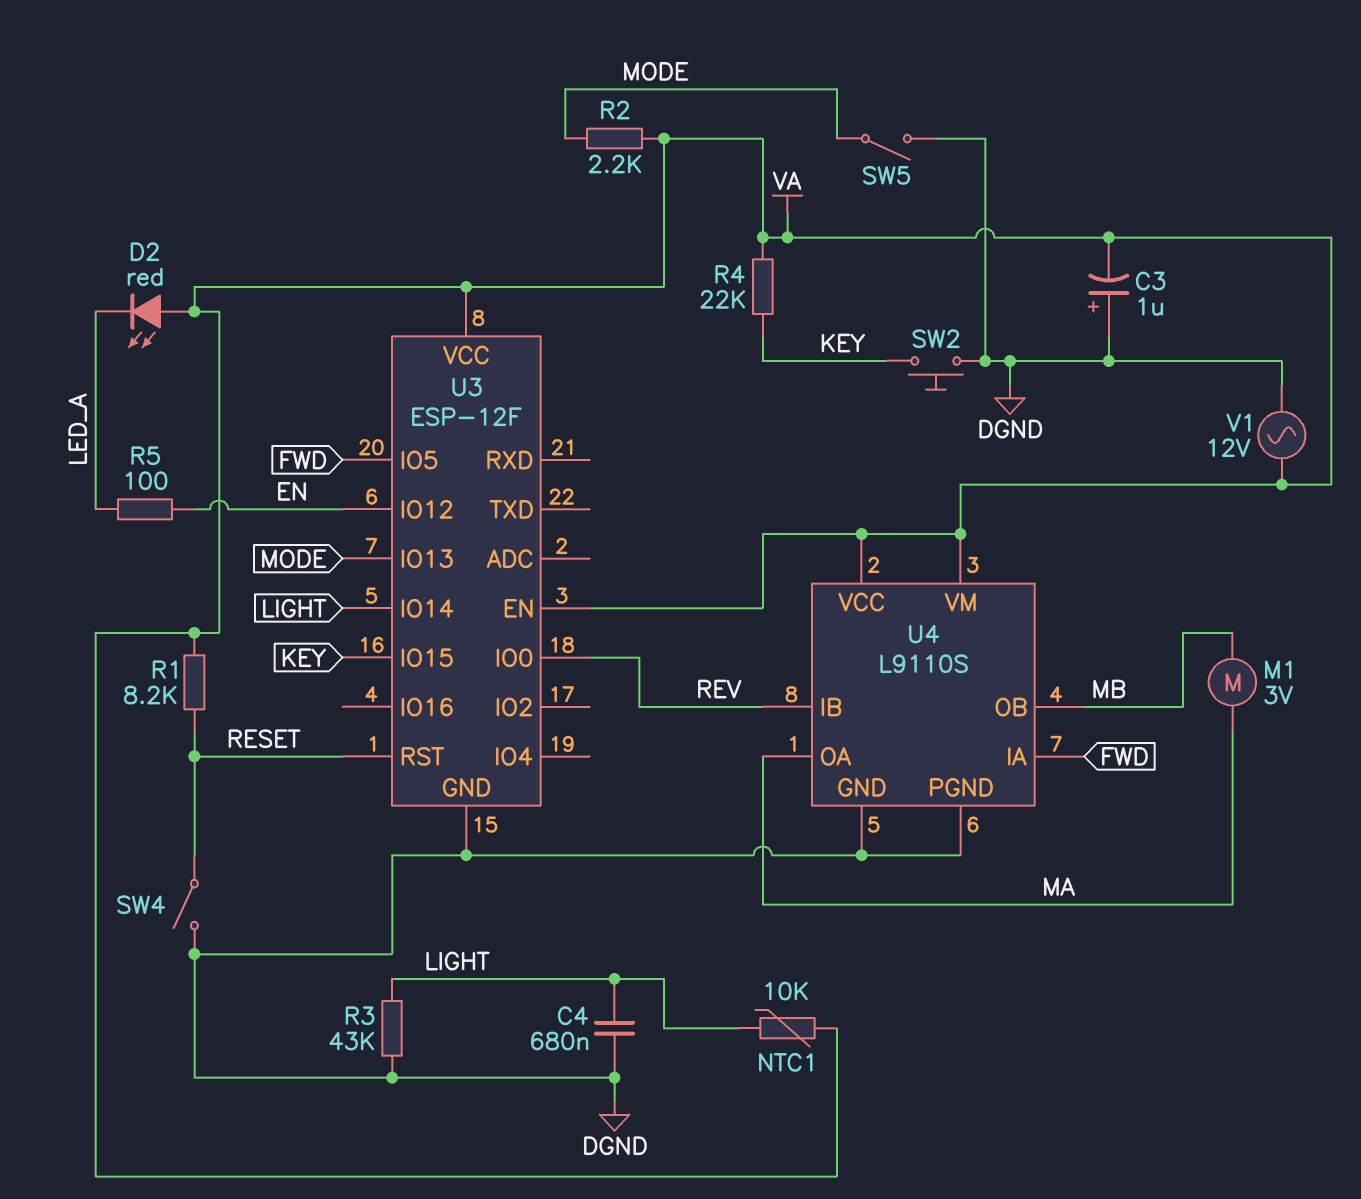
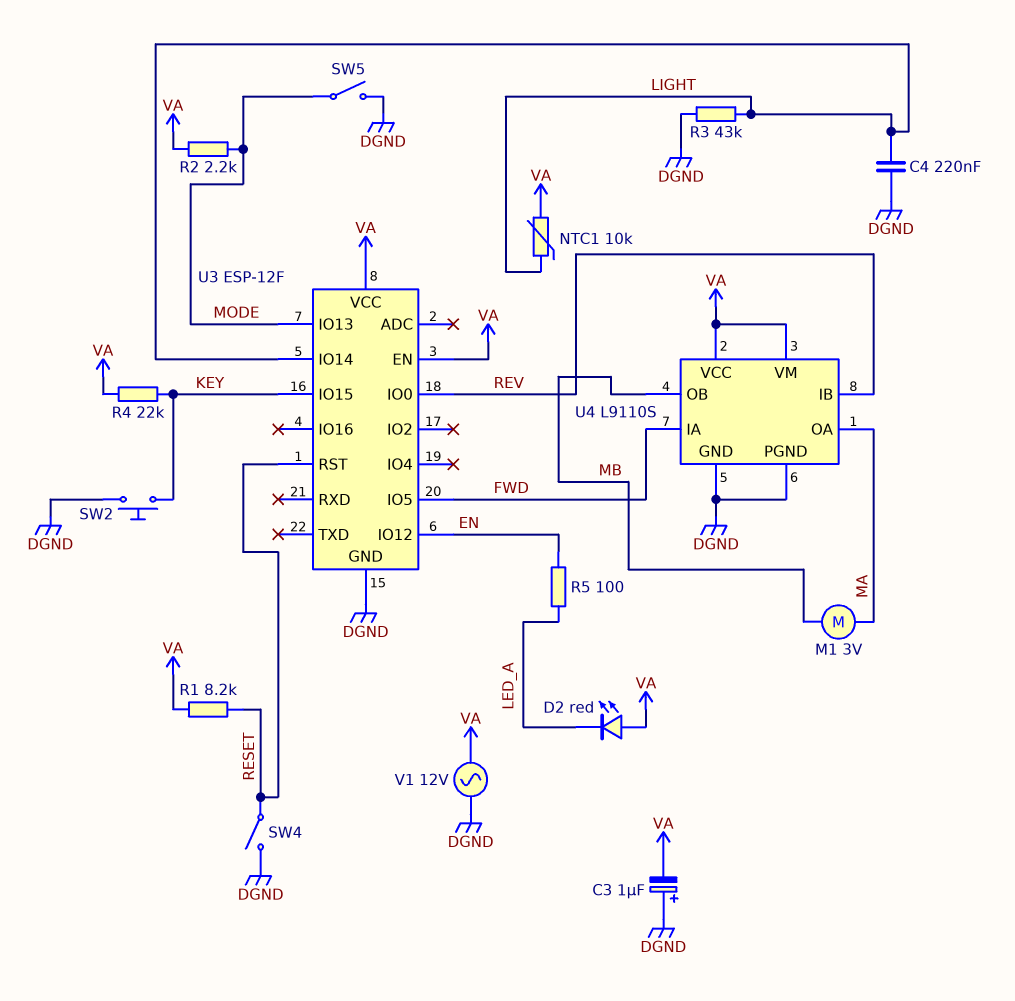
C4: 680nF (DGND, LIGHT) -> 220nF (DGND, LIGHT)

